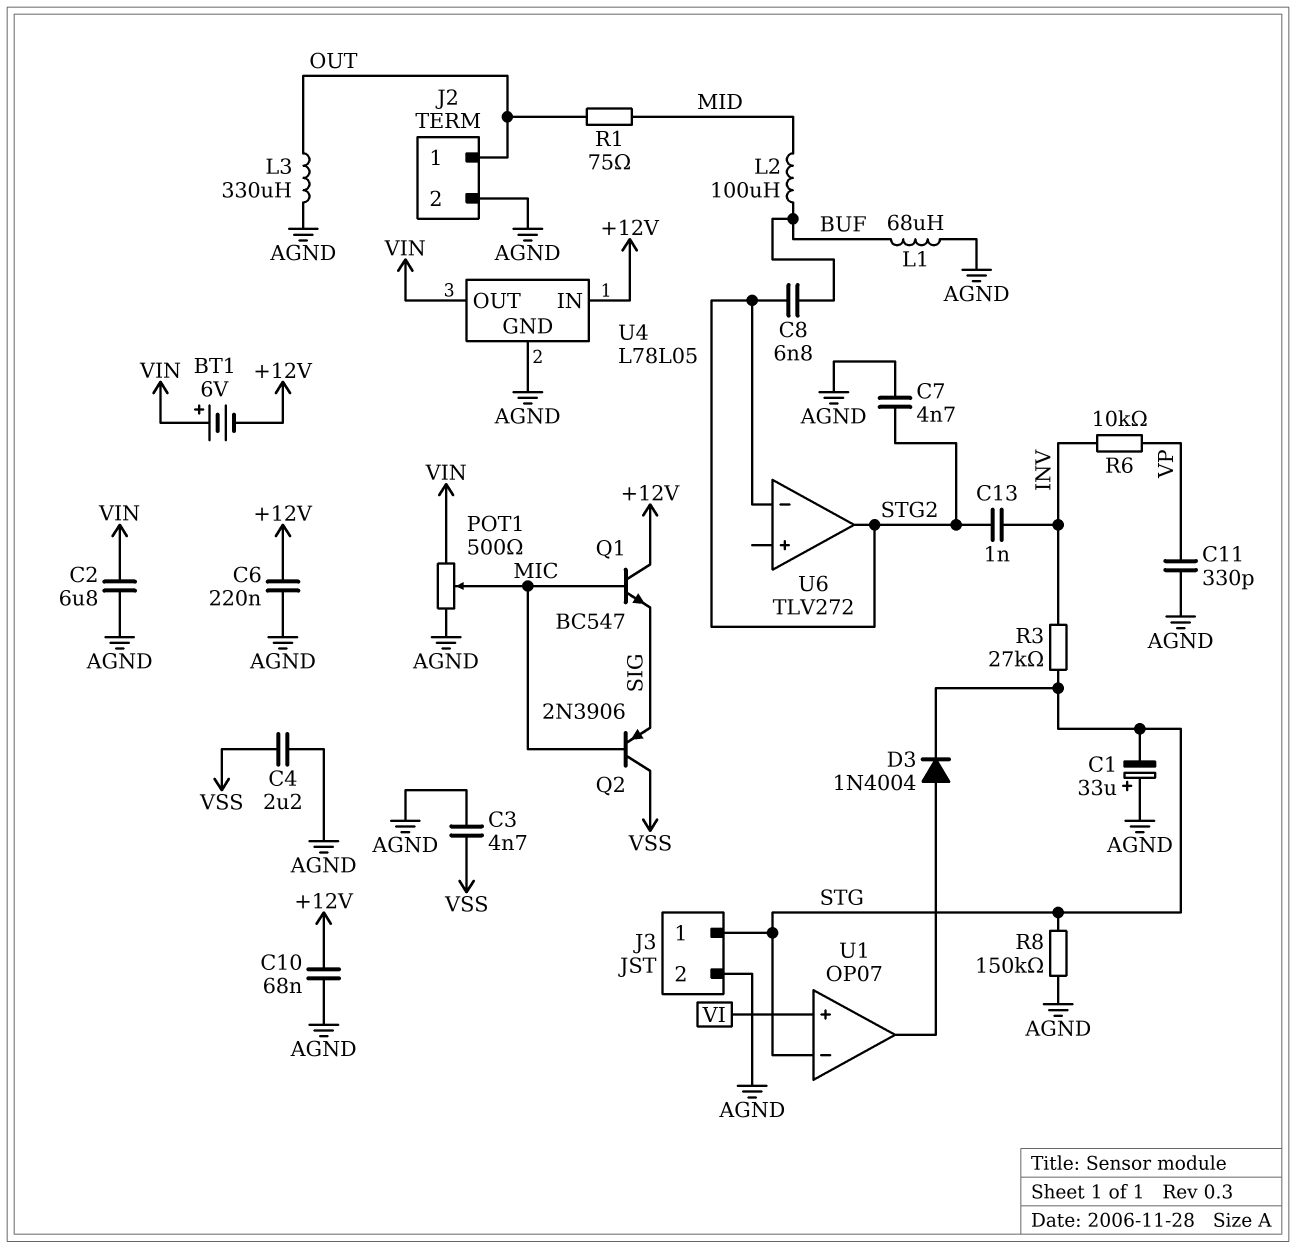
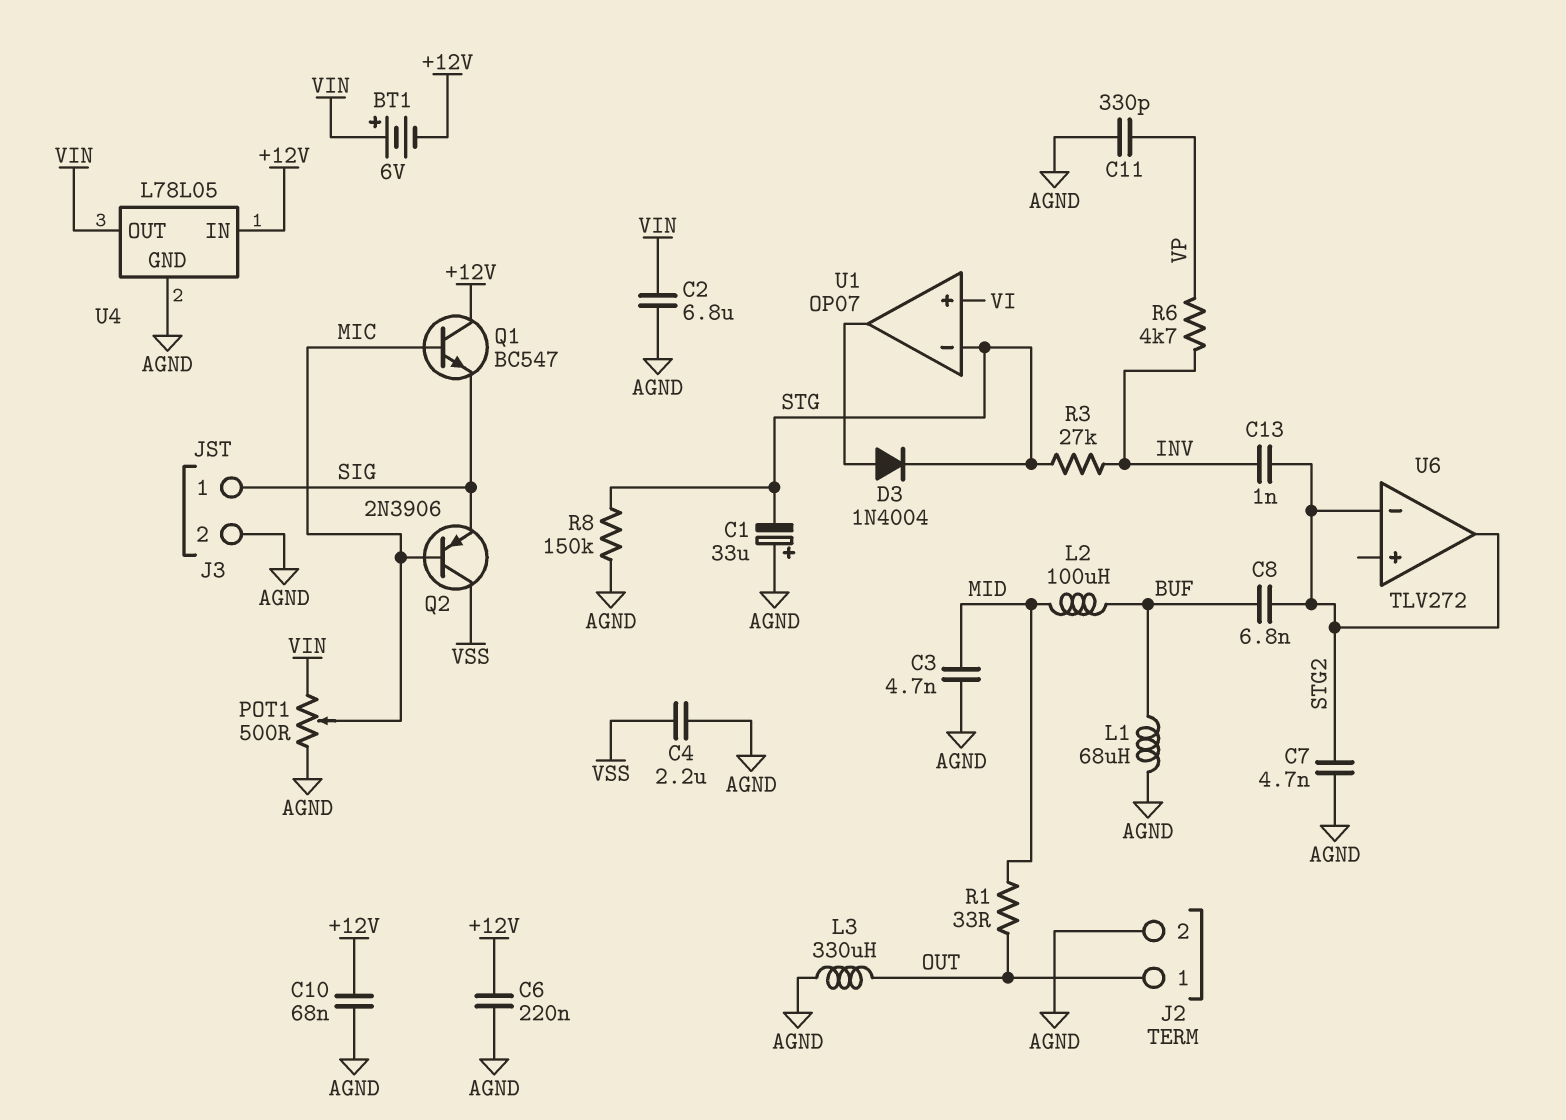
C3: 4.7nF (AGND, VSS) -> 4.7nF (AGND, MID)
J3 pin 1: STG -> SIG
R1: 75 (MID, OUT) -> 33 (MID, OUT)
R6: 10k (INV, VP) -> 4.7k (INV, VP)

